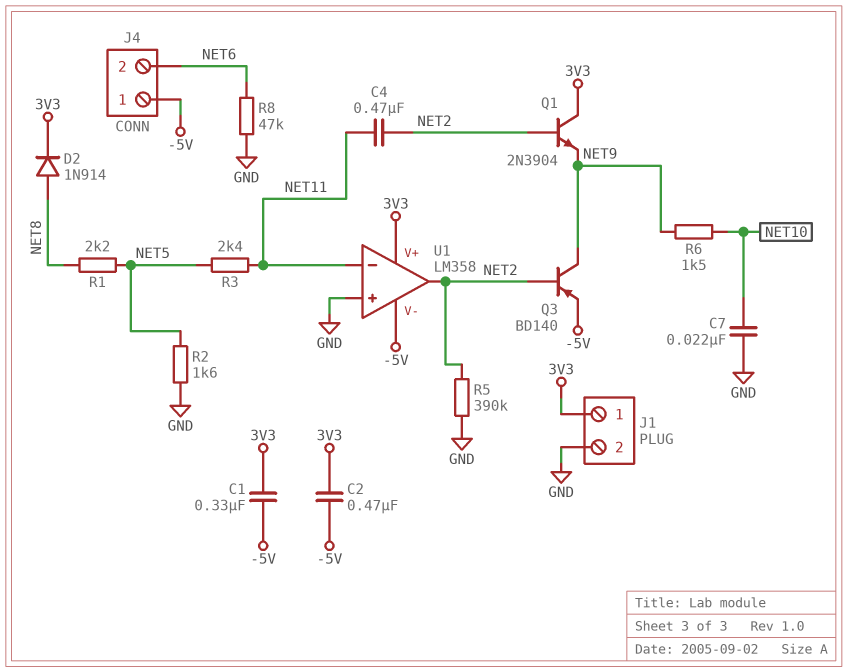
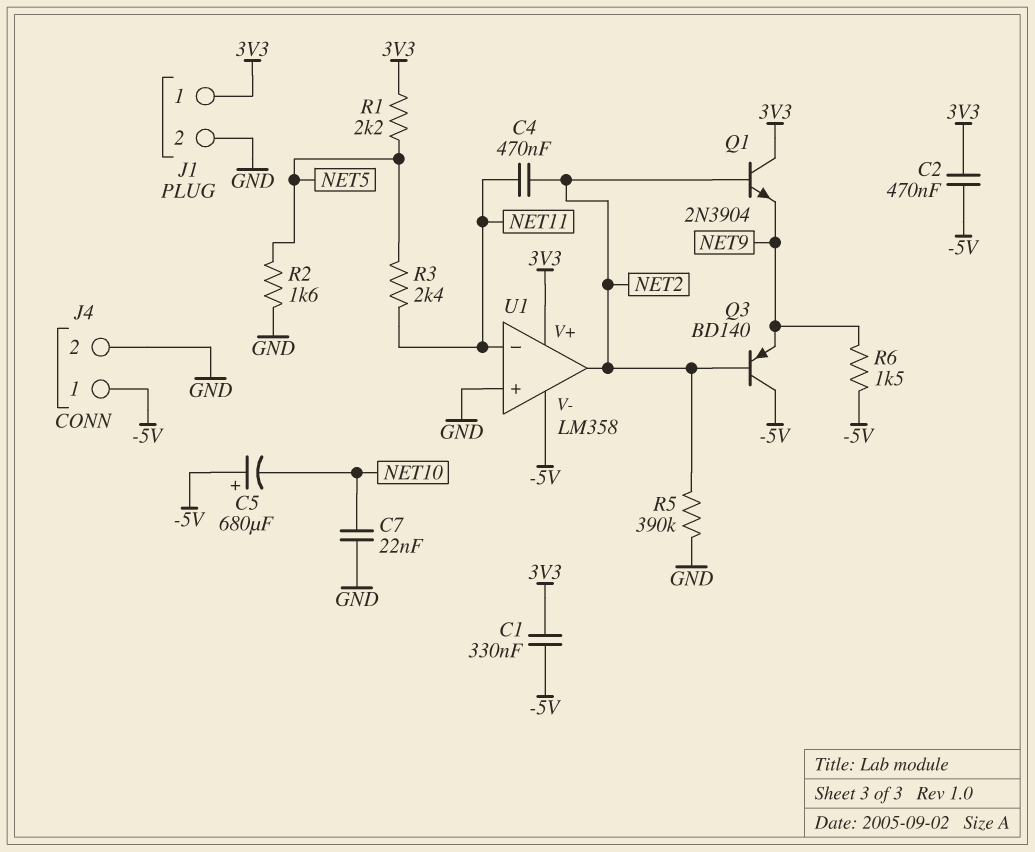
C5: none -> 680uF (plus -5V, minus NET10)
D2: diode 1N914 (A NET8, K 3V3) -> none
J4 pin 2: NET6 -> GND
Q3: PNP BD140 (B NET2, C NET9, E -5V) -> PNP BD140 (B NET2, C -5V, E NET9)
R1: 2.2k (NET5, NET8) -> 2.2k (3V3, NET5)
R6: 1.5k (NET9, NET10) -> 1.5k (-5V, NET9)
R8: 47k (GND, NET6) -> none

